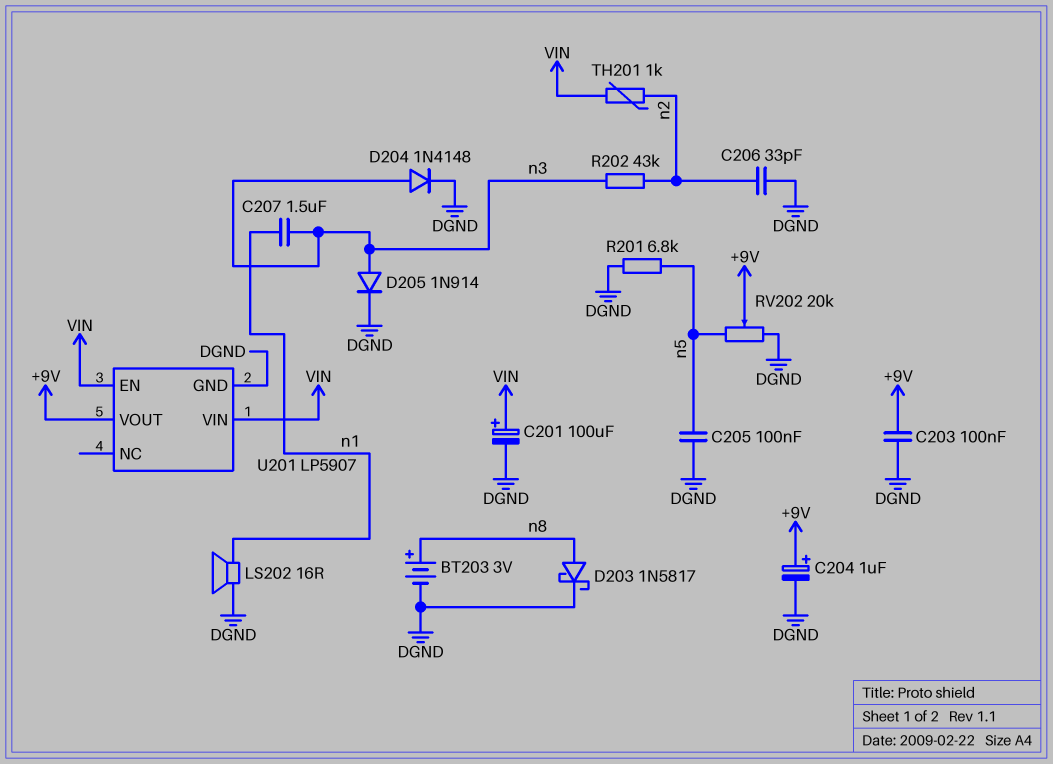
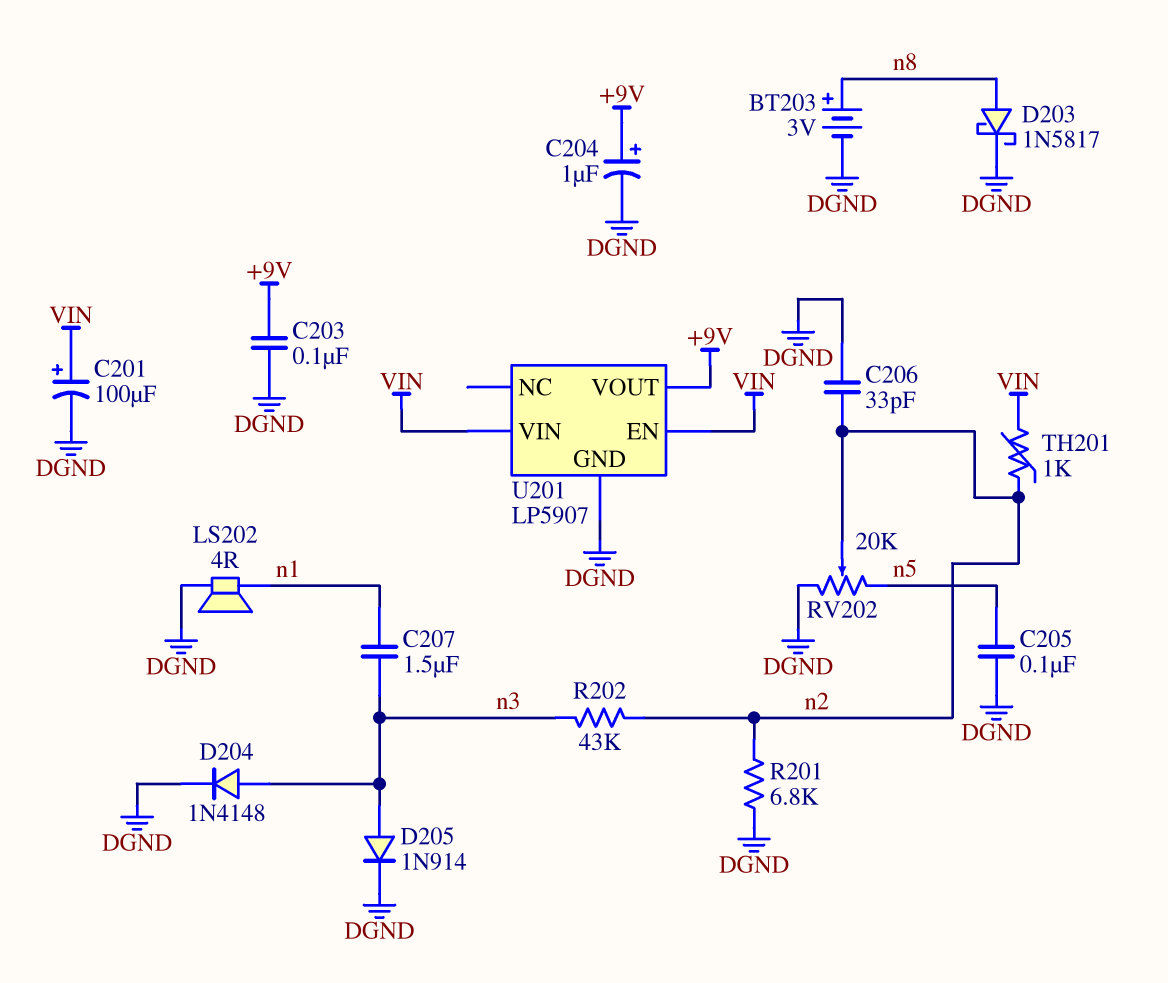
LS202: speaker 16R (DGND, n1) -> speaker 4R (DGND, n1)
R201: 6.8k (DGND, n5) -> 6.8k (DGND, n2)
RV202: 20k (DGND, n5, wiper +9V) -> 20k (DGND, n5, wiper n2)

